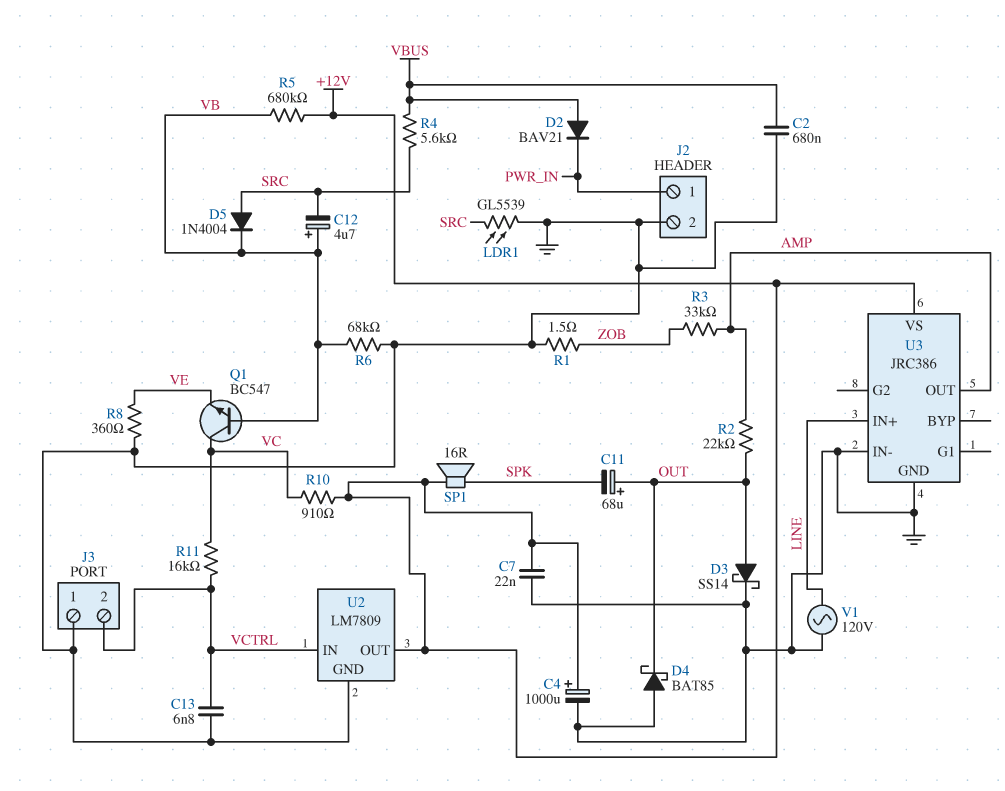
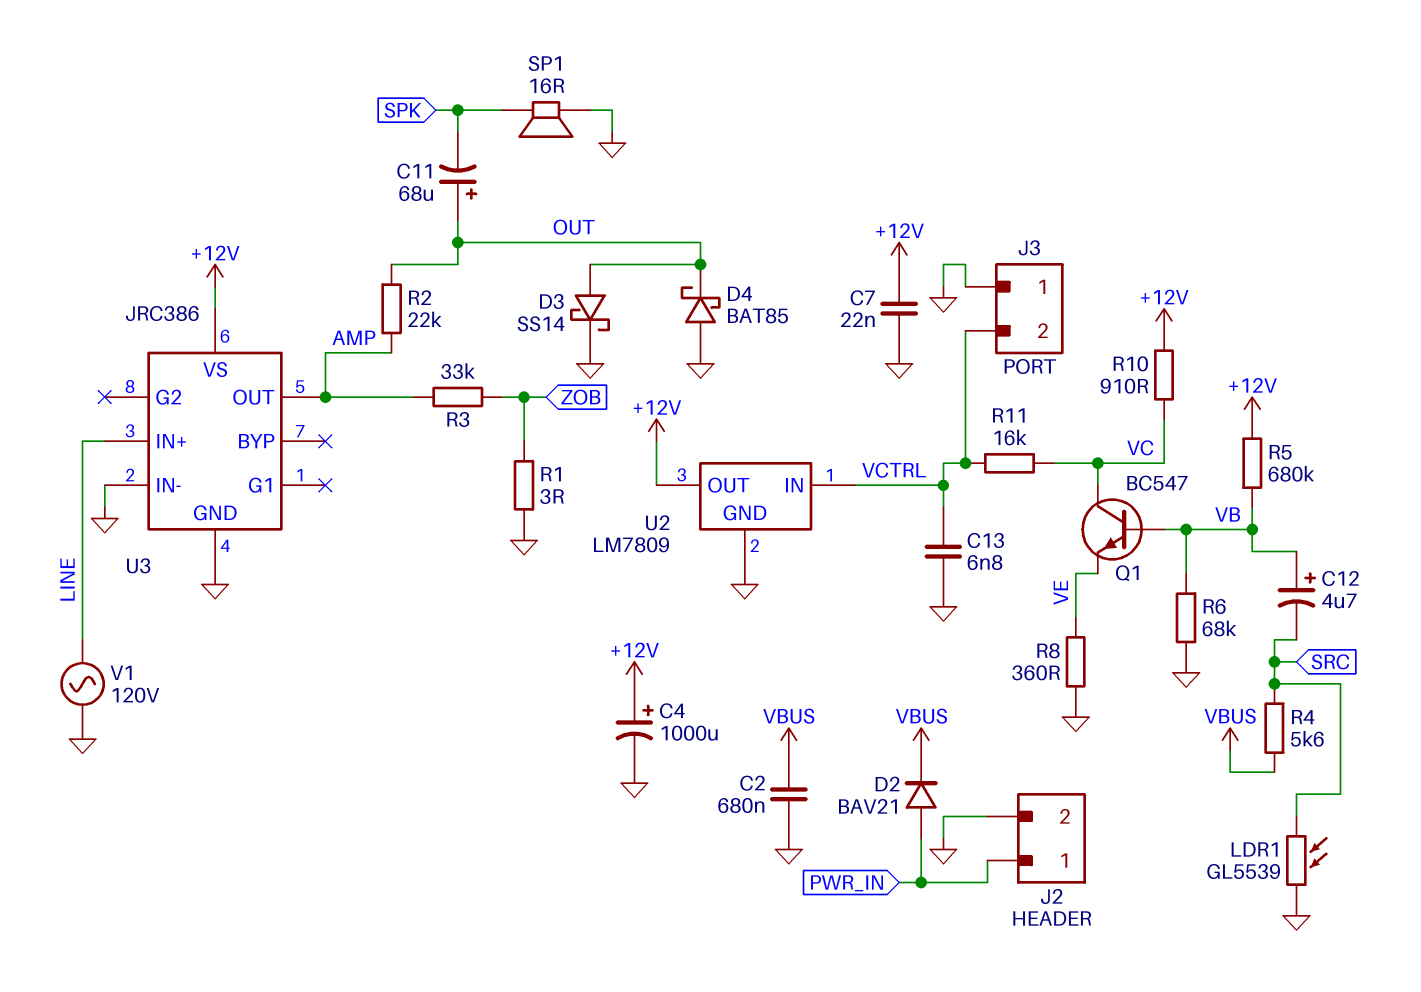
D2: diode BAV21 (A VBUS, K PWR_IN) -> diode BAV21 (A PWR_IN, K VBUS)
D5: diode 1N4004 (A SRC, K VB) -> none
R1: 1.5 (GND, ZOB) -> 3 (GND, ZOB)
SP1: speaker 16R (+12V, SPK) -> speaker 16R (GND, SPK)

